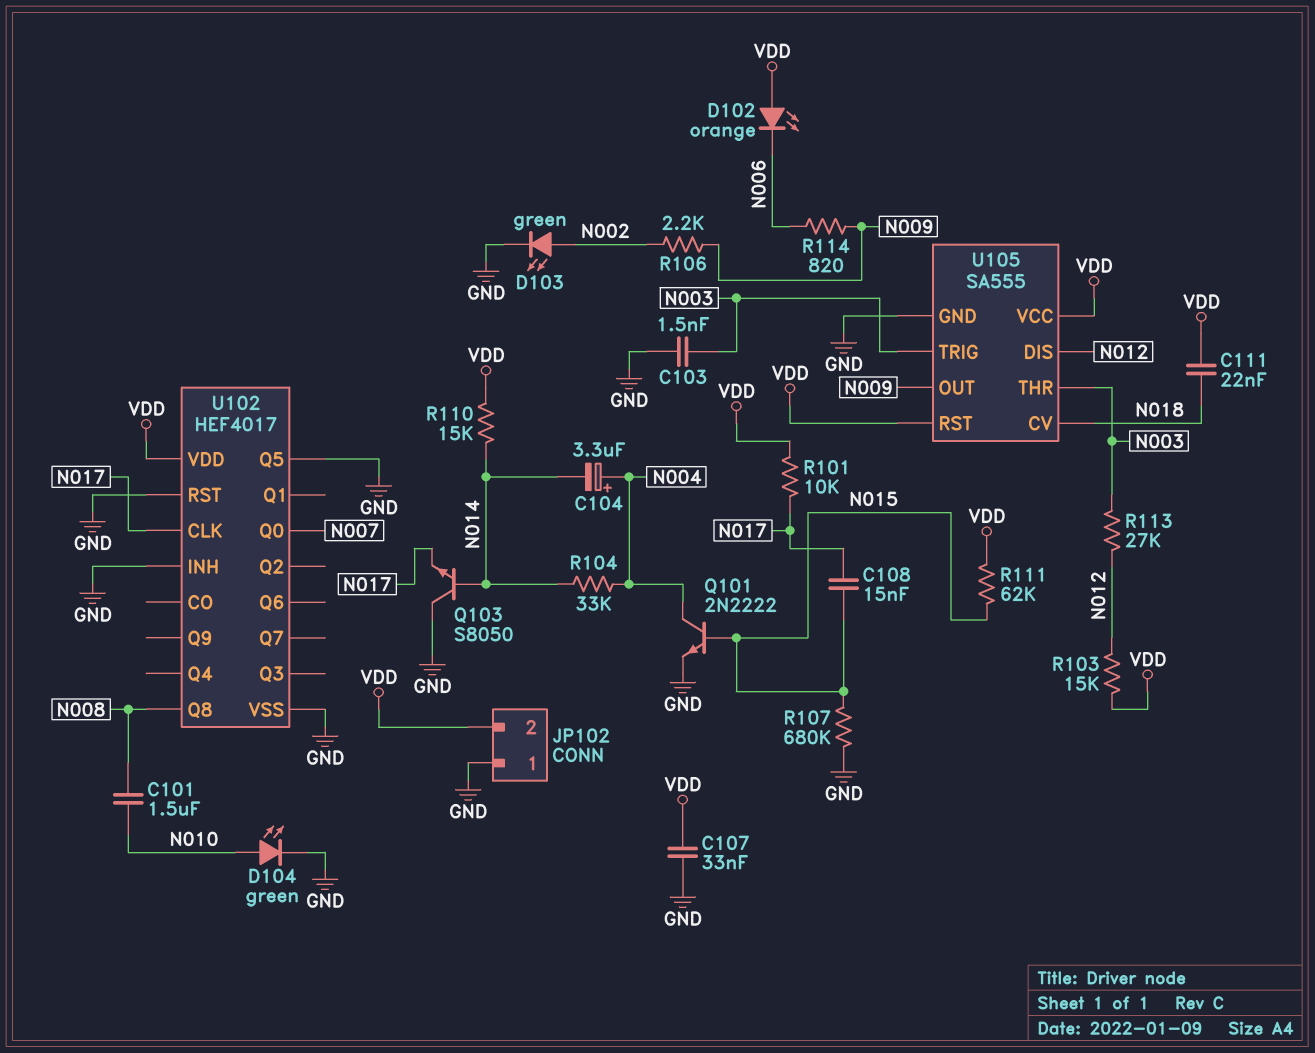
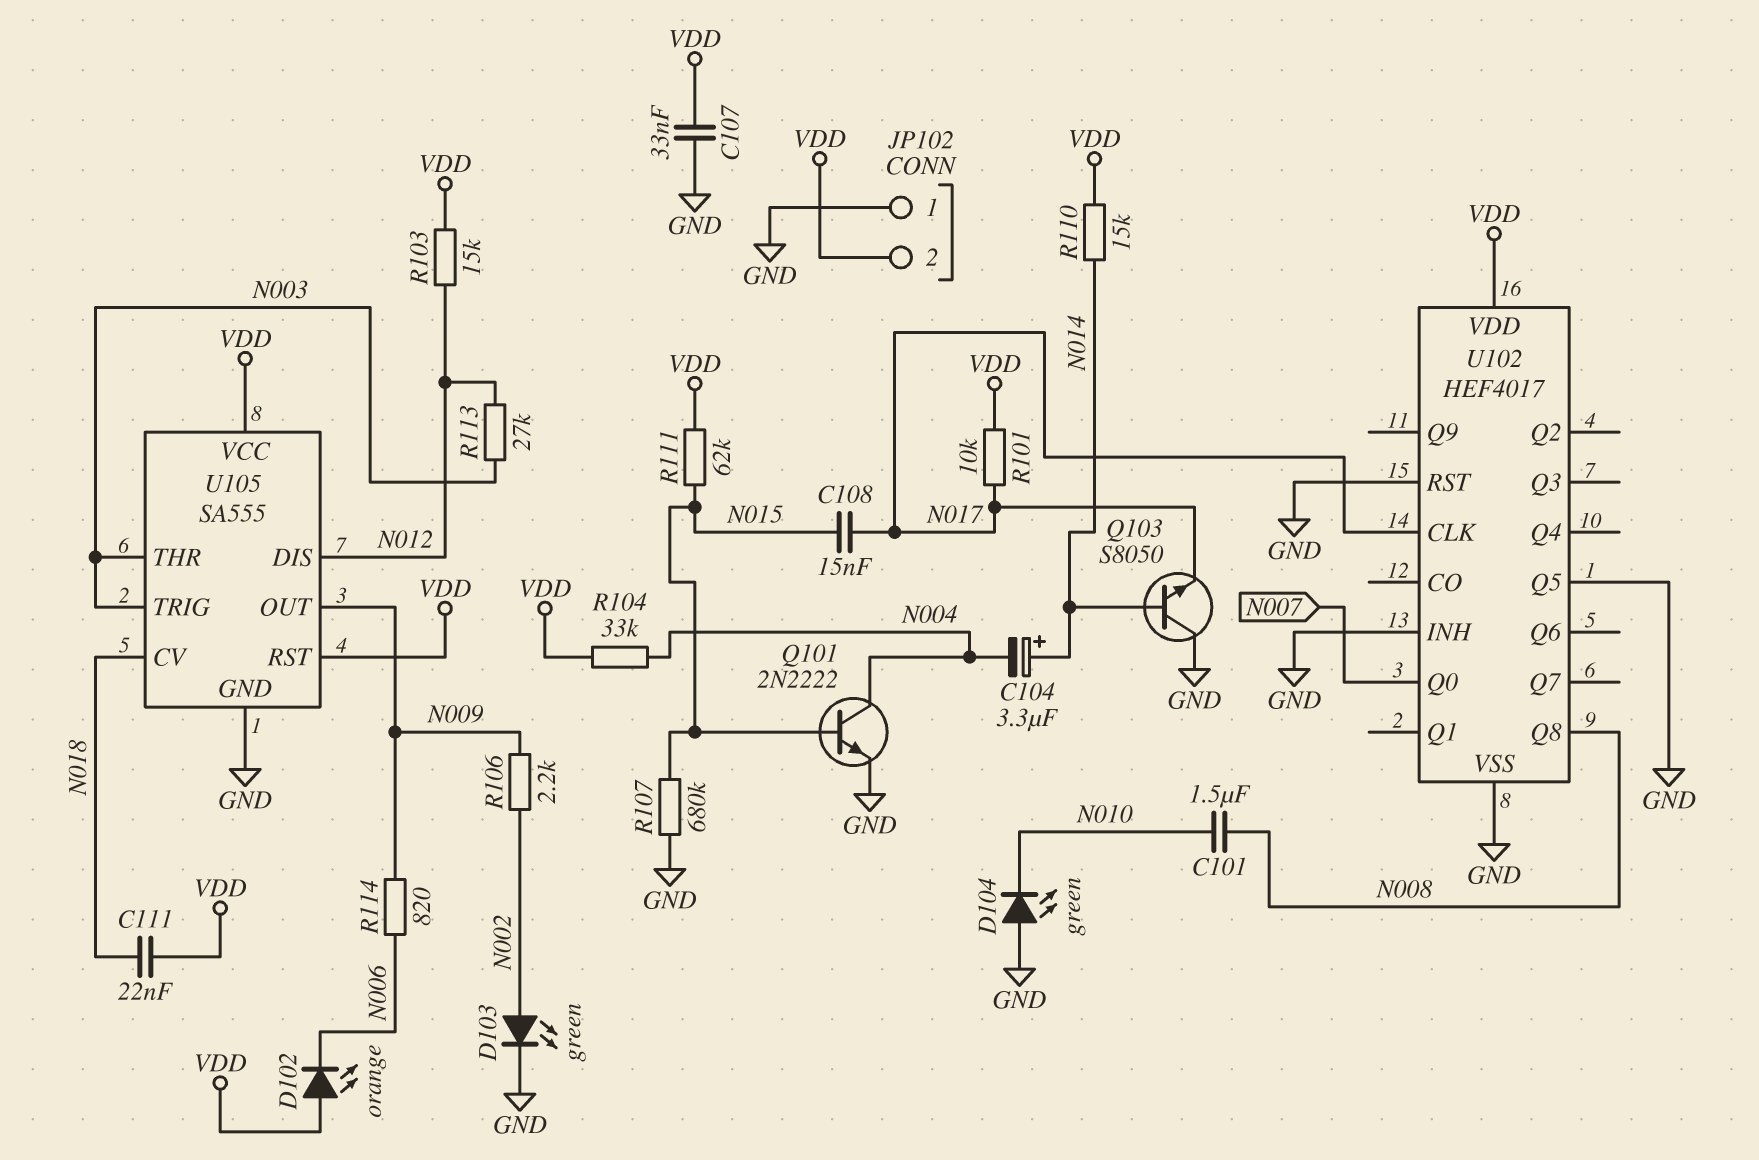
C103: 1.5nF (GND, N003) -> none
C104: 3.3uF (plus N004, minus N014) -> 3.3uF (plus N014, minus N004)
D104: LED green (A N010, K GND) -> LED green (A GND, K N010)
R104: 33k (N004, N014) -> 33k (N004, VDD)

